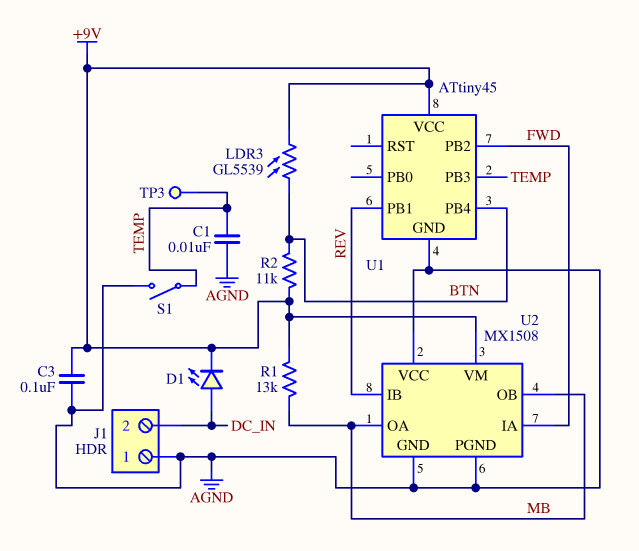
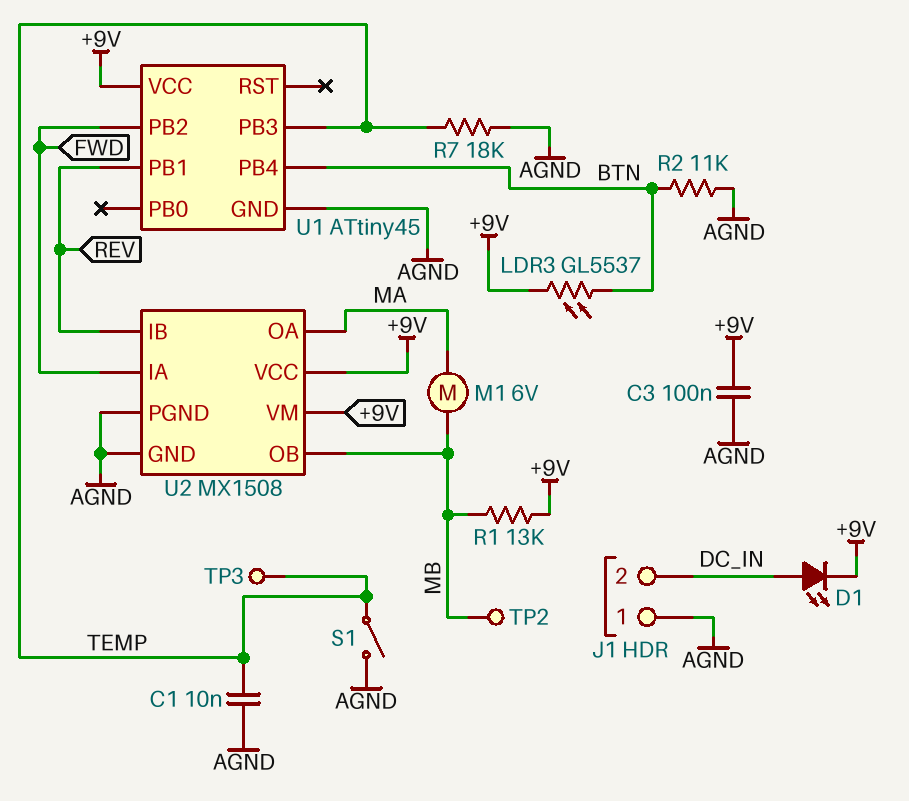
LDR3: GL5539 (+9V, BTN) -> GL5537 (+9V, BTN)
M1: none -> motor 6V (MA, MB)
R2: 11k (+9V, BTN) -> 11k (AGND, BTN)
R7: none -> 18k (AGND, TEMP)
TP2: none -> test point (MB)
U2 pin OA: MB -> MA
U2 pin VCC: AGND -> +9V

